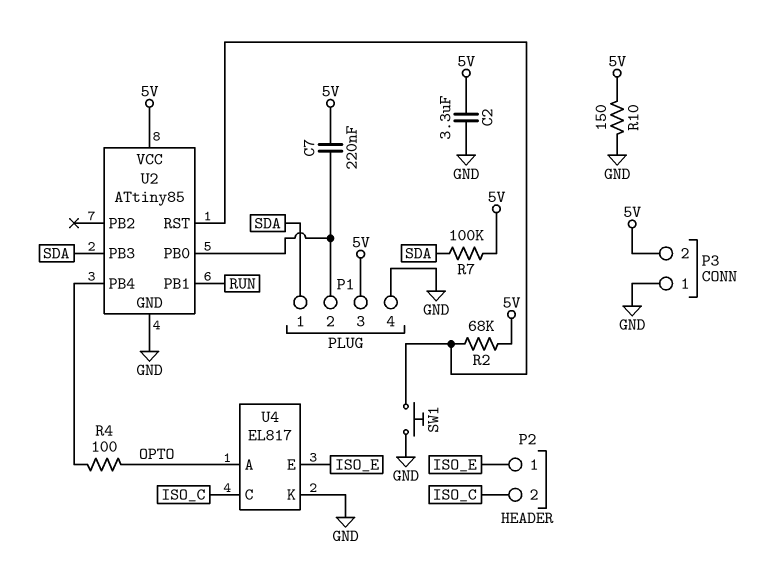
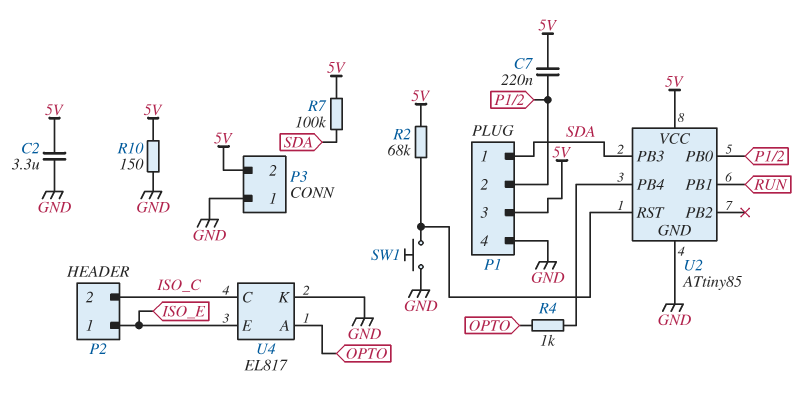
R4: 100 (OPTO, U2/PB4) -> 1k (OPTO, U2/PB4)

